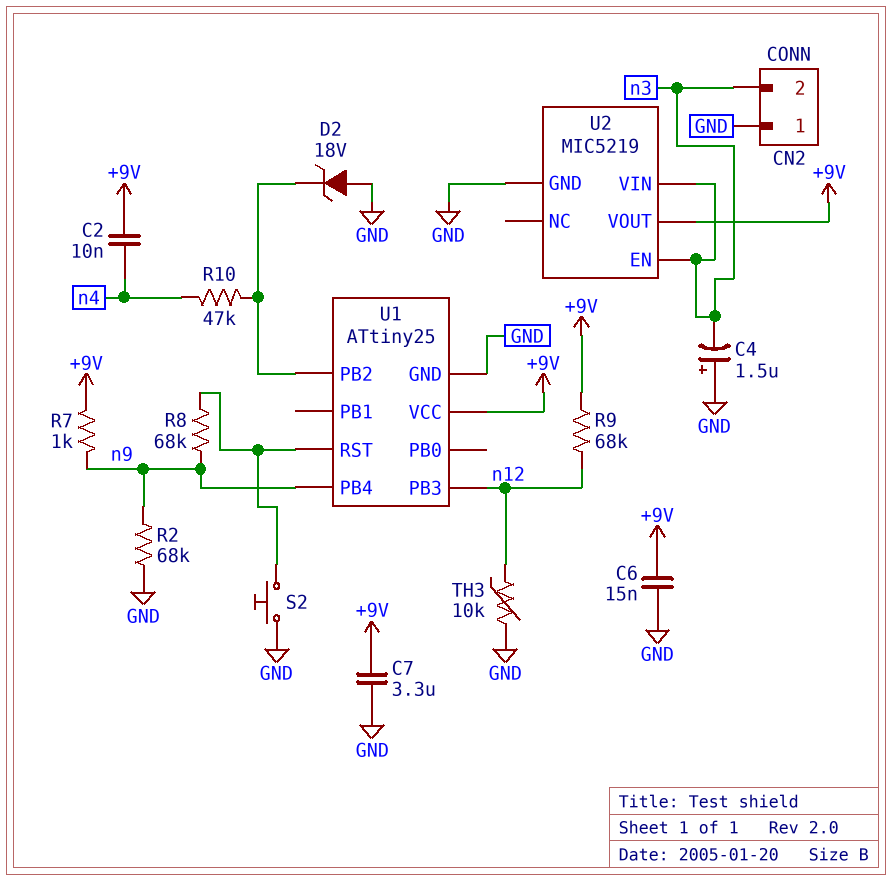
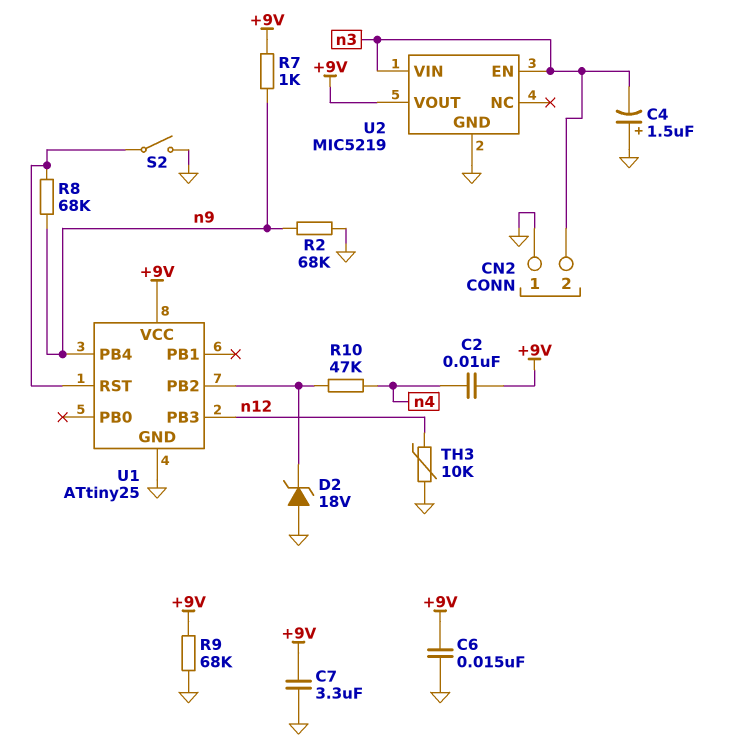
R9: 68k (+9V, n12) -> 68k (+9V, GND)
S2: button (GND, U1/RST) -> switch (GND, U1/RST)

